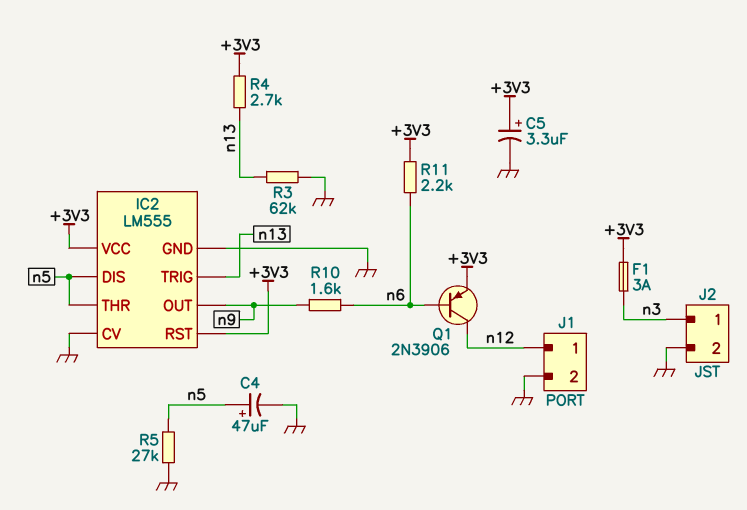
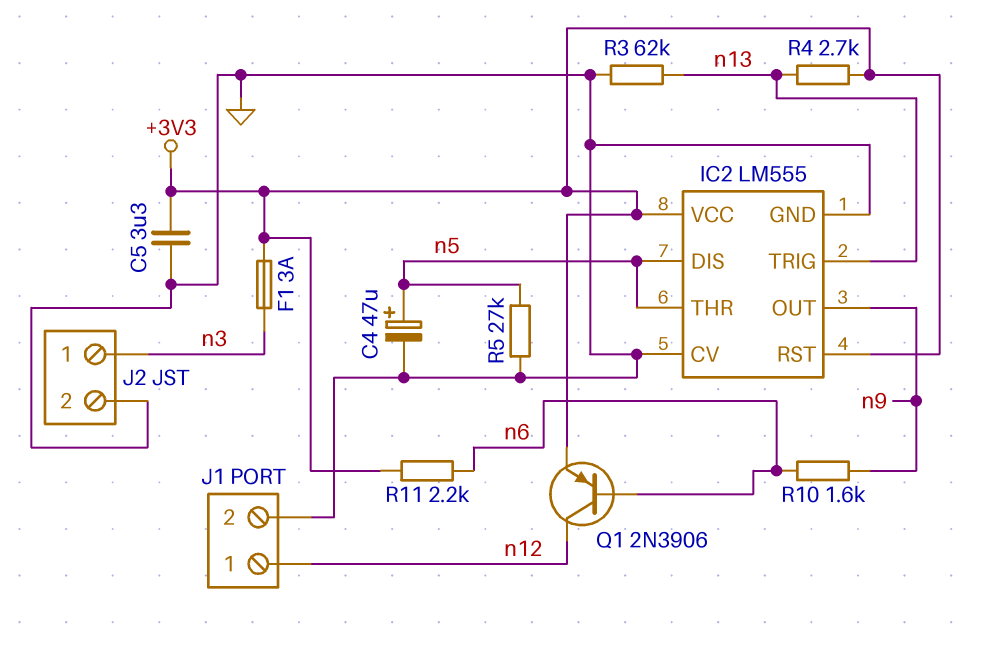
C5: 3.3uF (plus +3V3, minus GND) -> 3.3uF (+3V3, GND)

